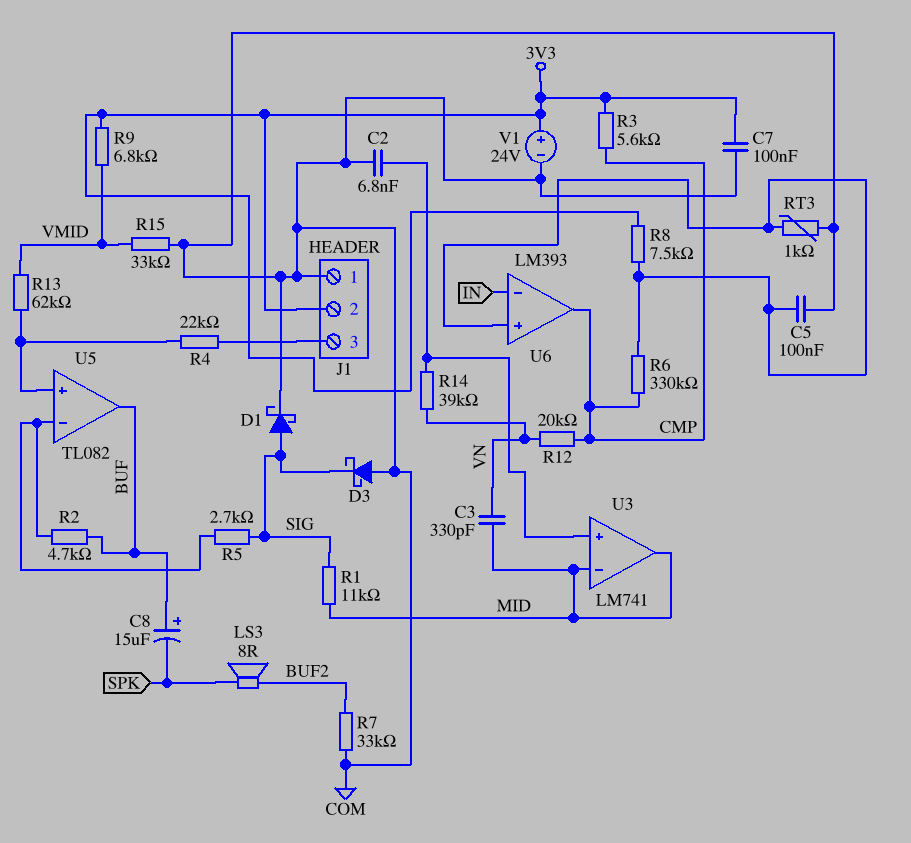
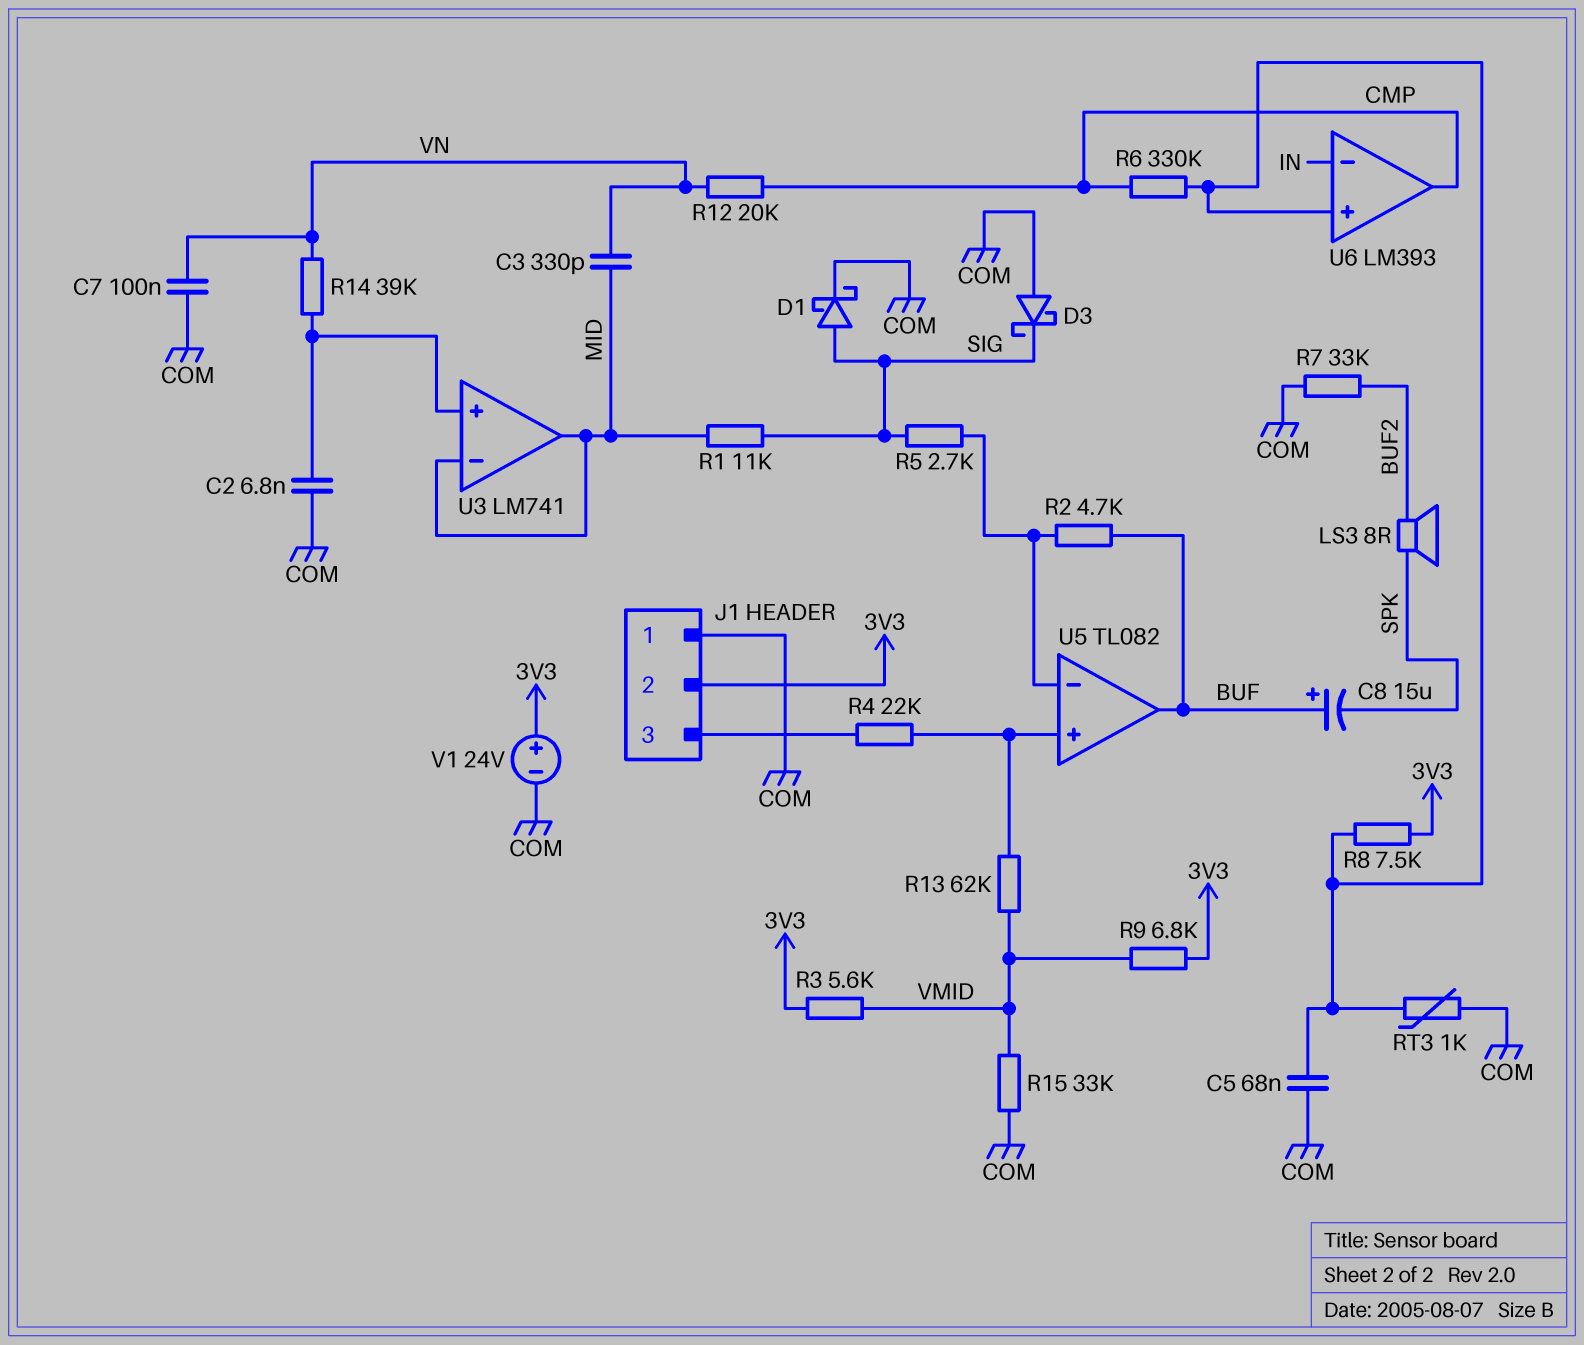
C5: 100nF (COM, U6/in+) -> 68nF (COM, U6/in+)
C7: 100nF (3V3, COM) -> 100nF (COM, VN)
R3: 5.6k (3V3, CMP) -> 5.6k (3V3, VMID)

